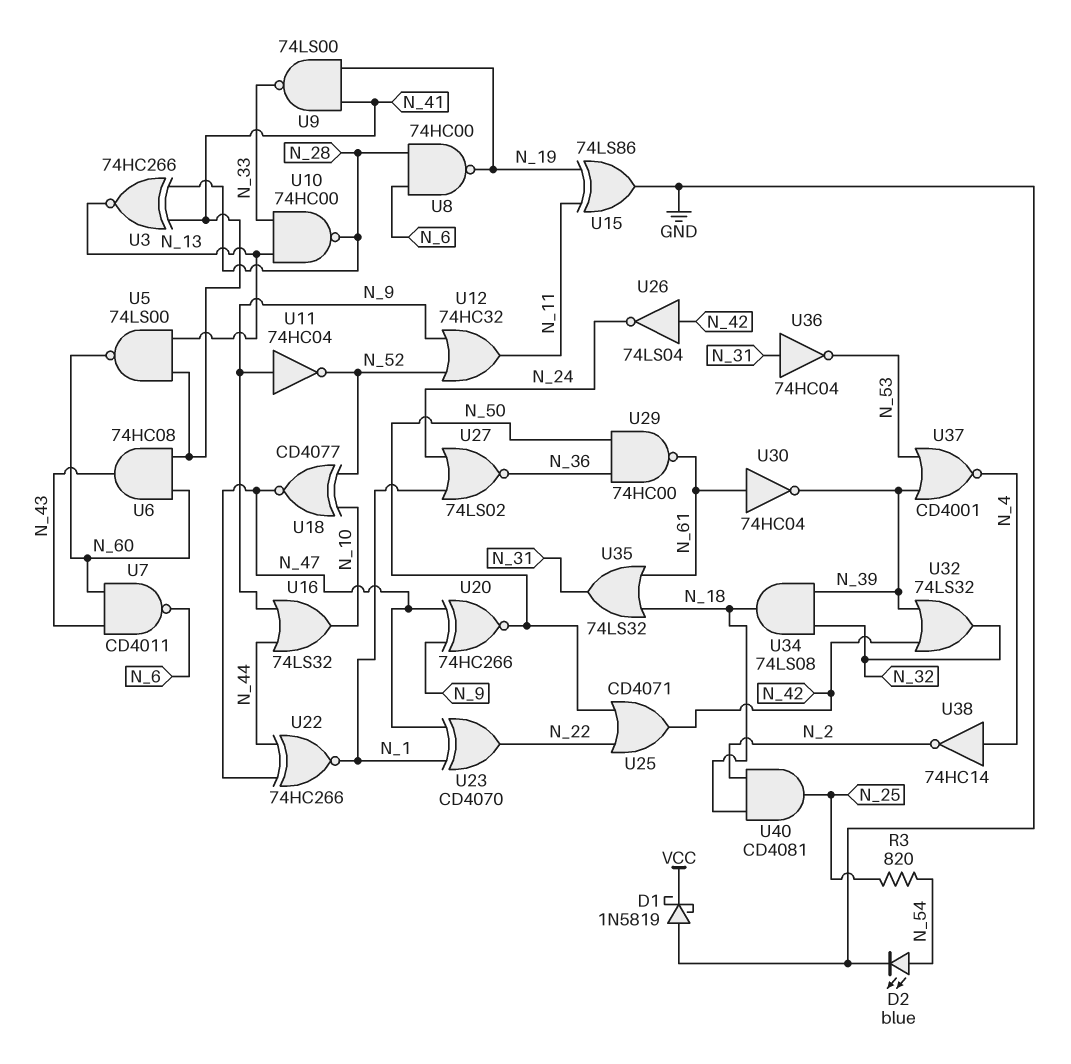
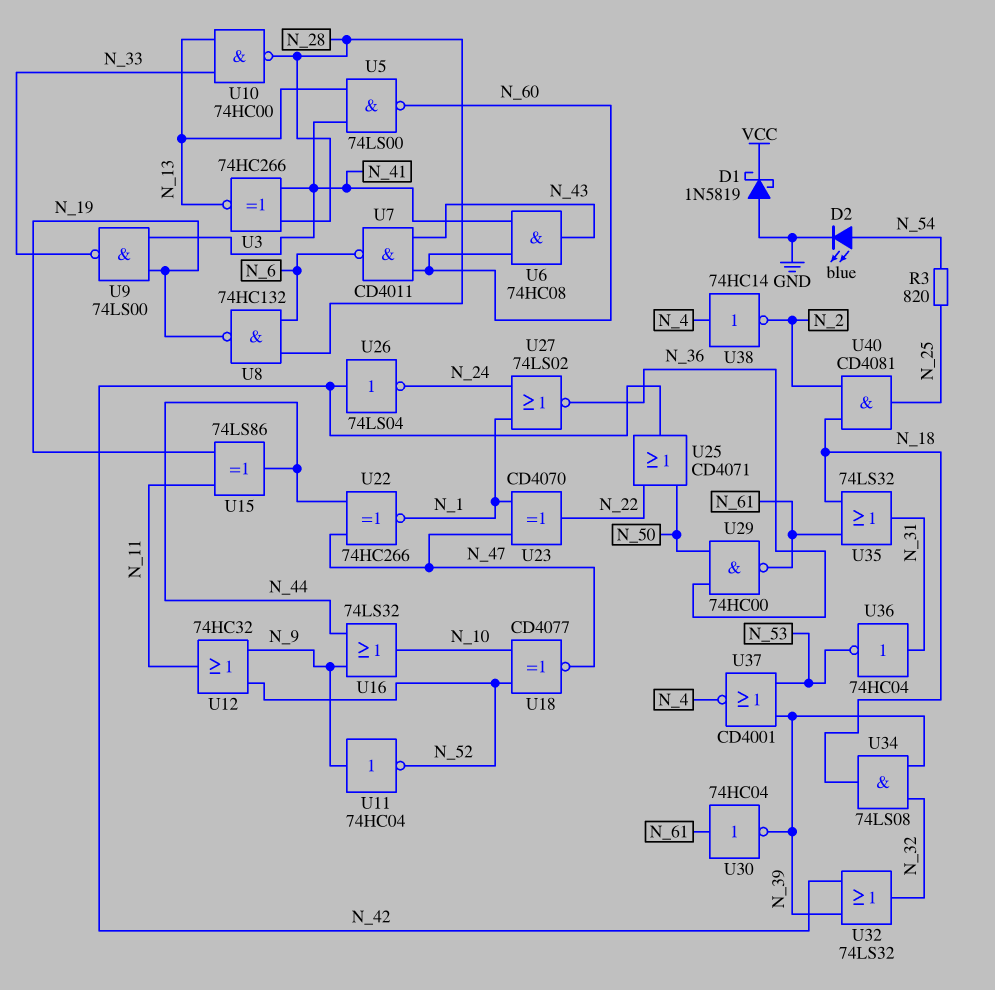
U8: NAND 74HC00 (in N_6, in N_28, out N_19) -> NAND 74HC132 (in N_6, in N_28, out N_19)
U15: XOR 74LS86 (in N_11, in N_19, out GND) -> XOR 74LS86 (in N_11, in N_19, out N_44)
U20: XNOR 74HC266 (in N_9, in N_47, out N_50) -> none

